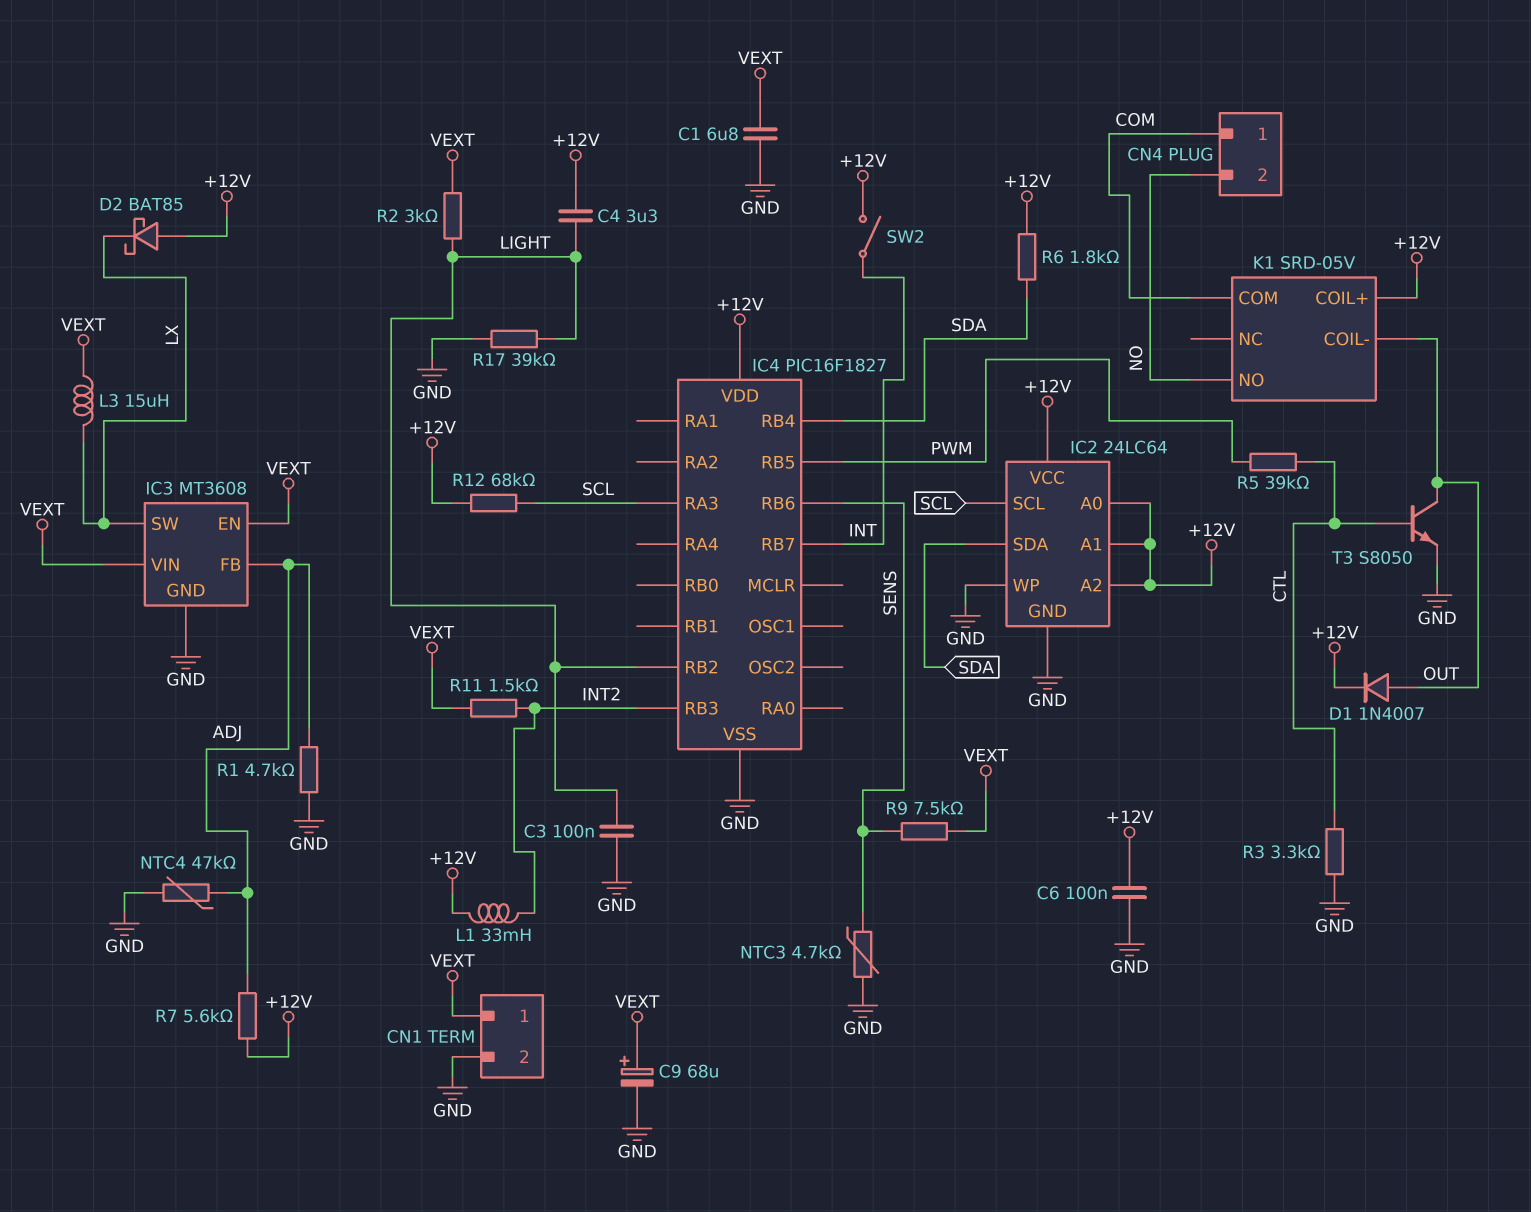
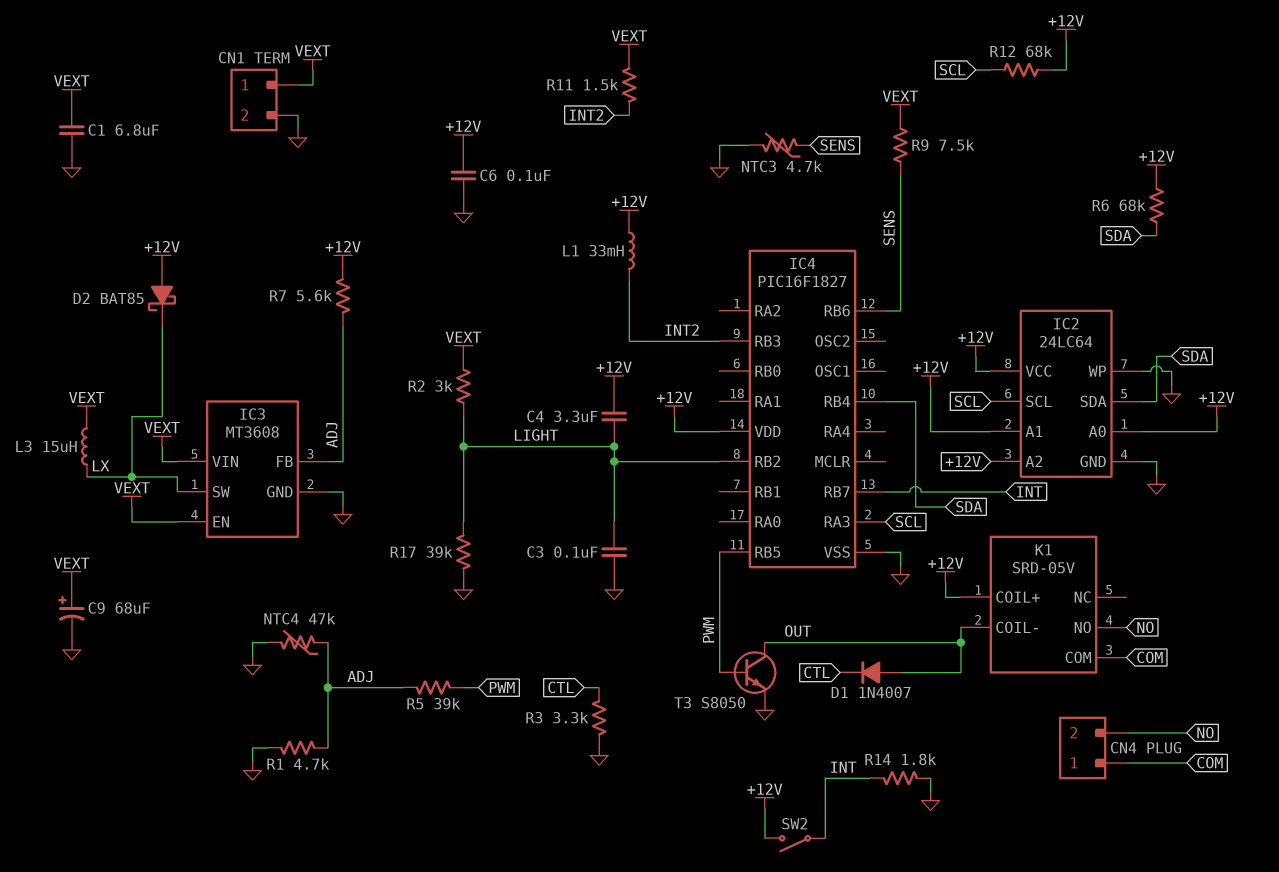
D1: diode 1N4007 (A OUT, K +12V) -> diode 1N4007 (A OUT, K CTL)
R5: 39k (CTL, PWM) -> 39k (ADJ, PWM)
R6: 1.8k (+12V, SDA) -> 68k (+12V, SDA)
R14: none -> 1.8k (GND, INT)
T3: NPN S8050 (B CTL, C OUT, E GND) -> NPN S8050 (B PWM, C OUT, E GND)

